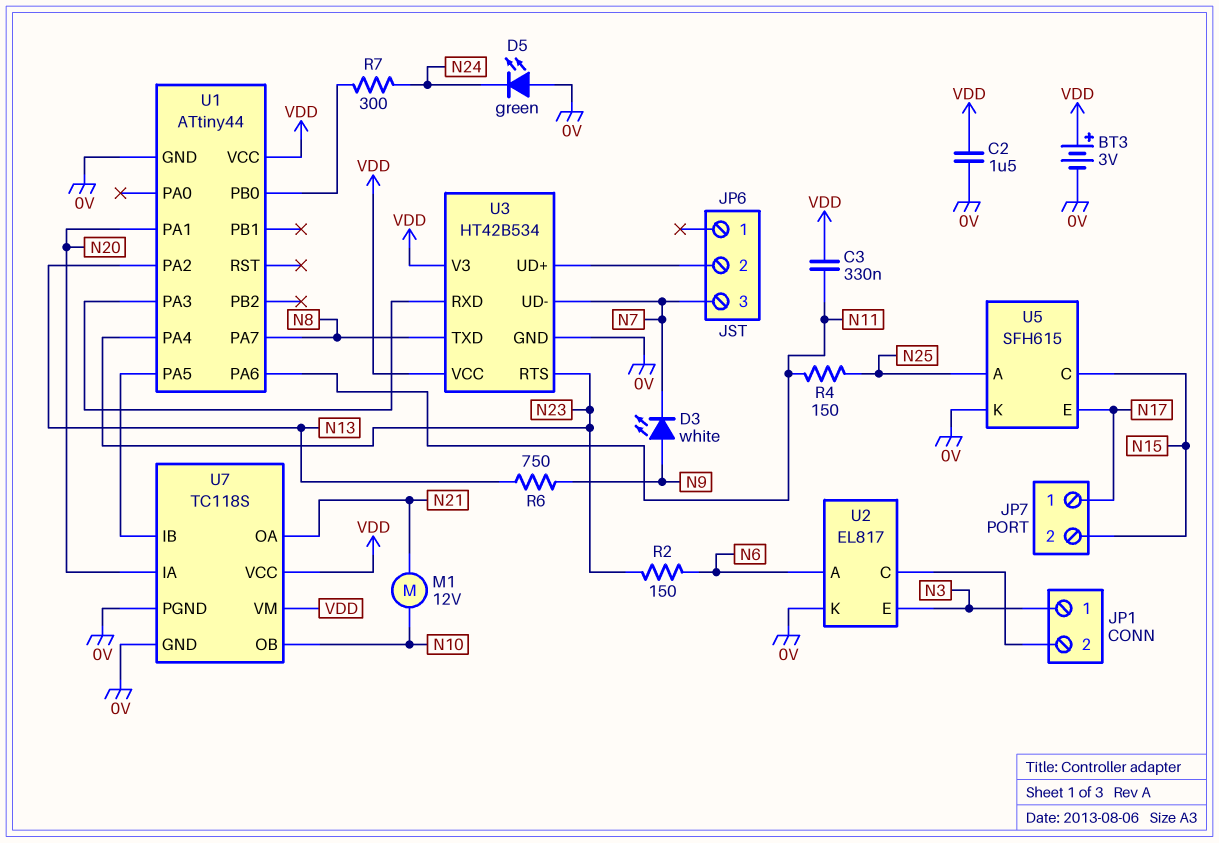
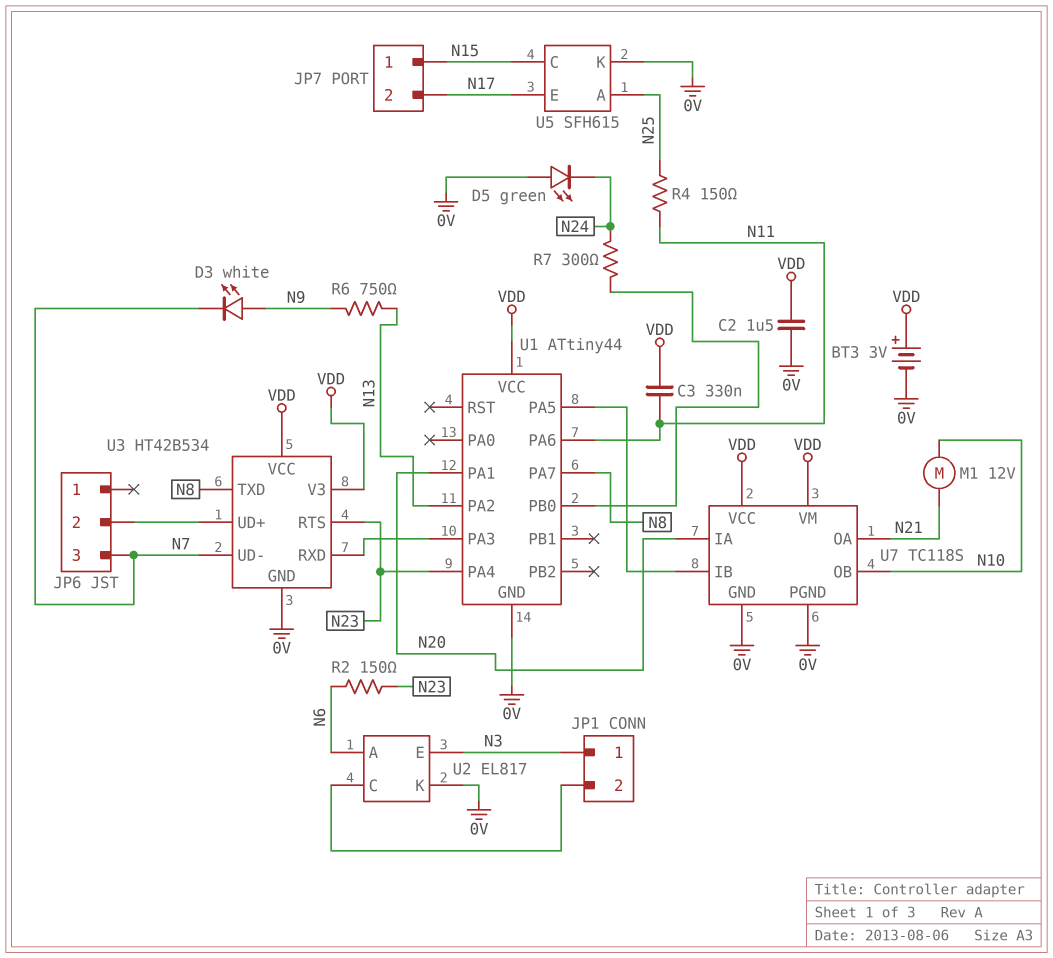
JP7 pin 1: N17 -> N15
JP7 pin 2: N15 -> N17

